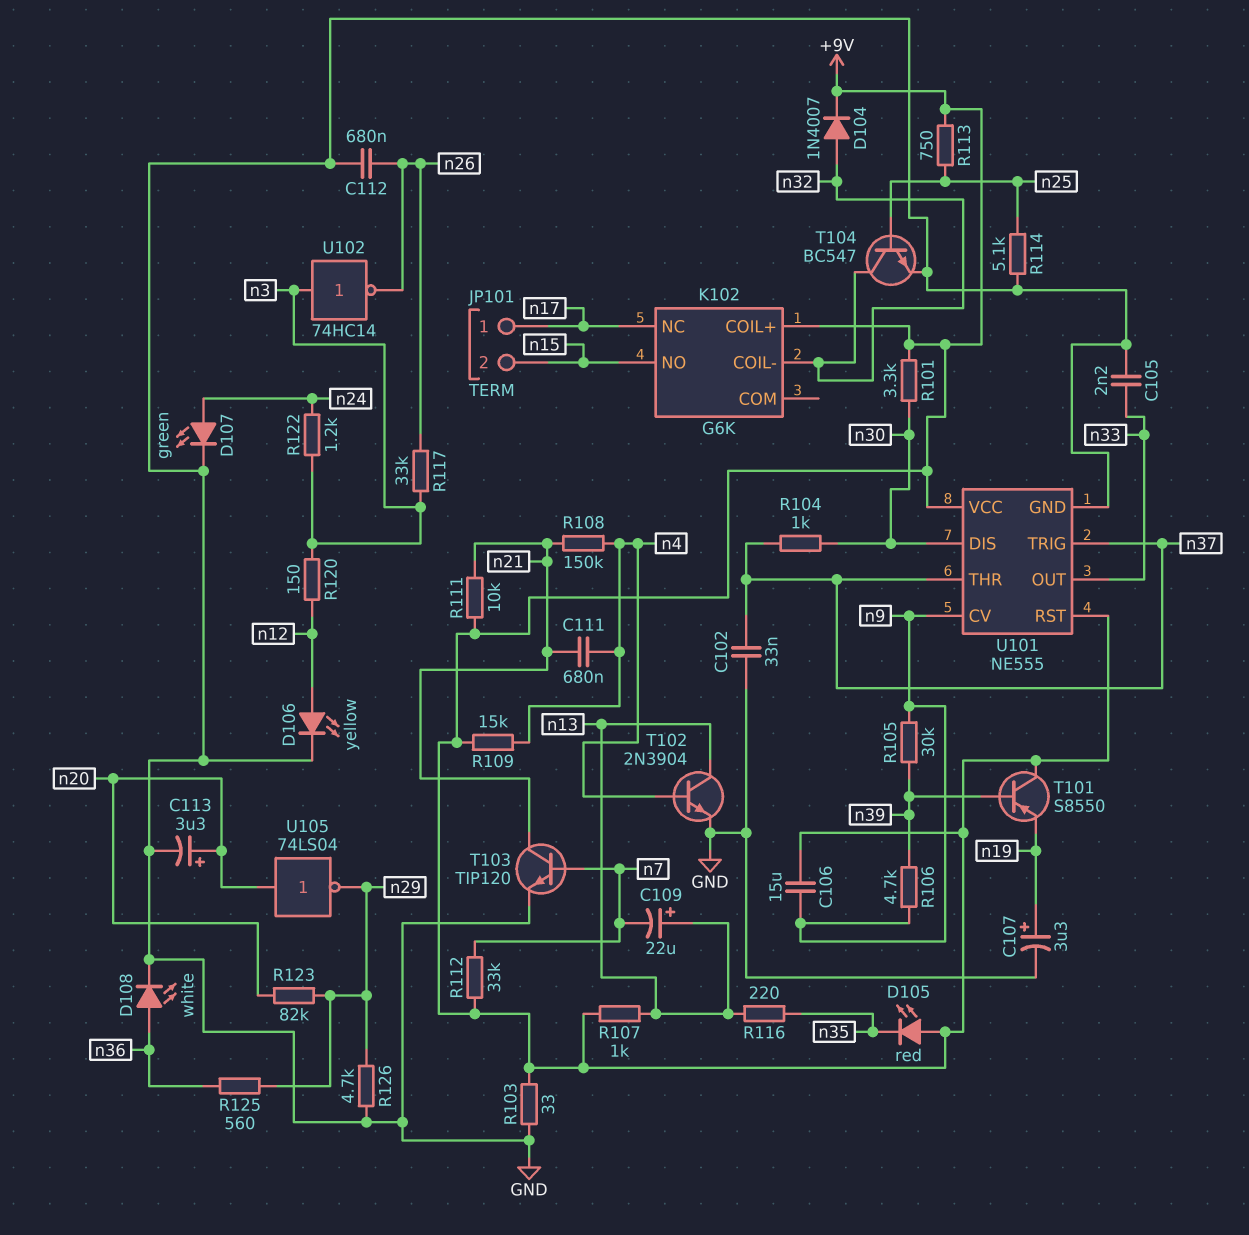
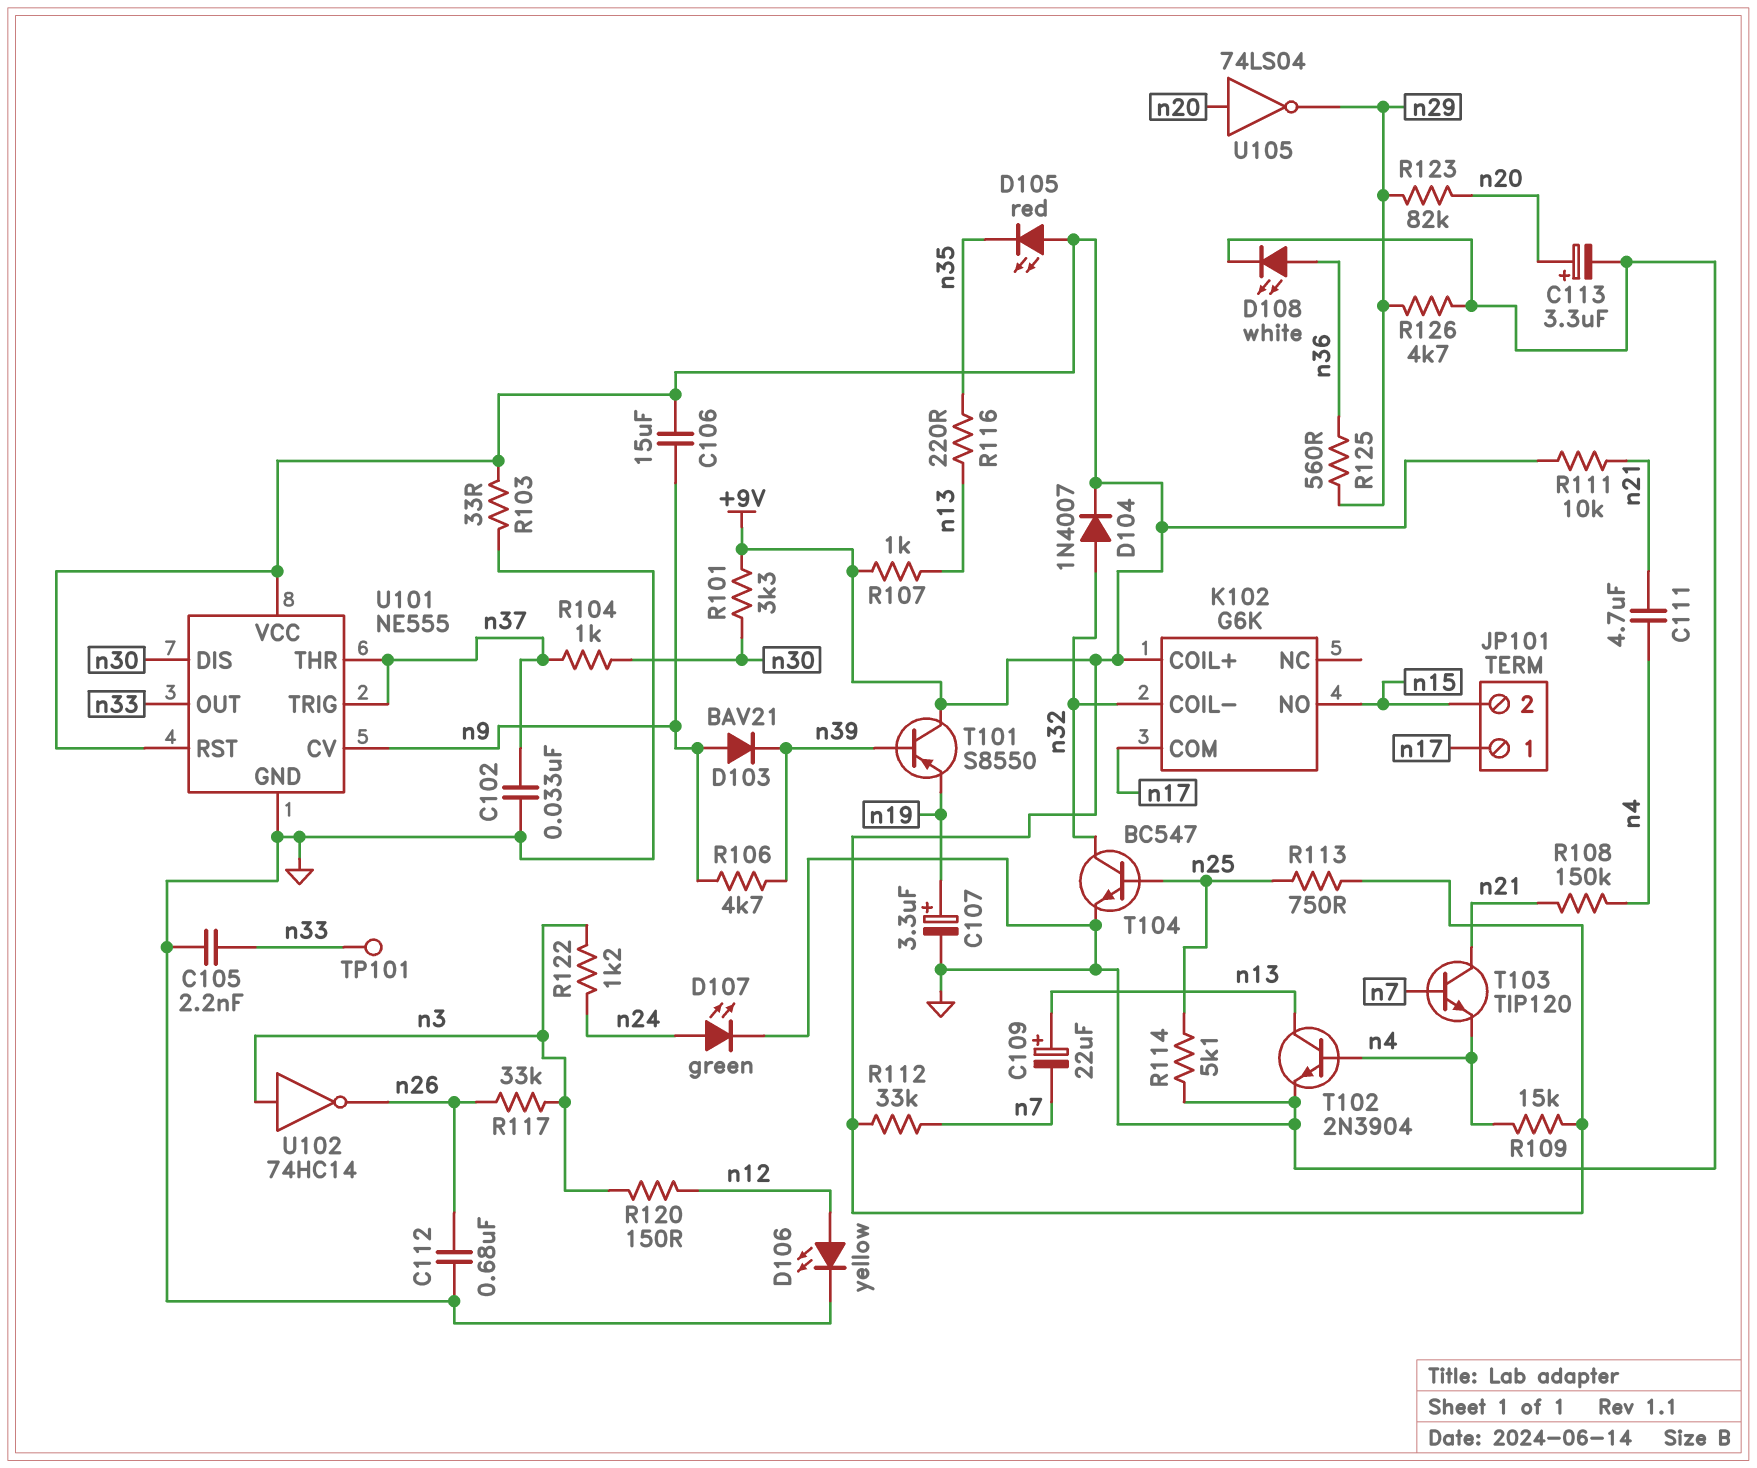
C111: 680nF (n4, n21) -> 4.7uF (n4, n21)
D103: none -> diode BAV21 (A n9, K n39)
K102 pin COM: none -> n17
K102 pin NC: n17 -> none
R105: 30k (n9, n39) -> none
T103: NPN TIP120 (B n7, C n21, E GND) -> NPN TIP120 (B n7, C n21, E n4)
TP101: none -> test point (n33)

